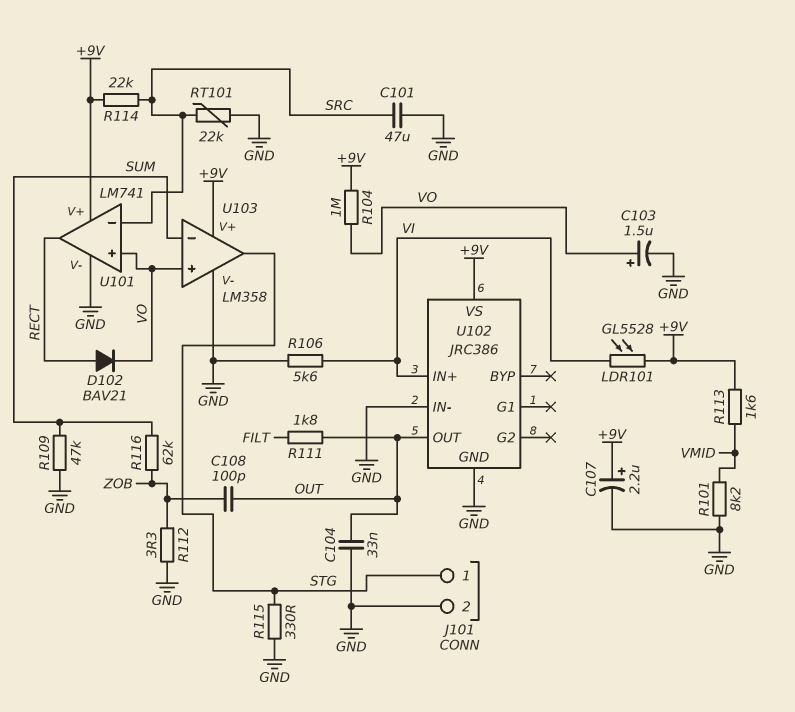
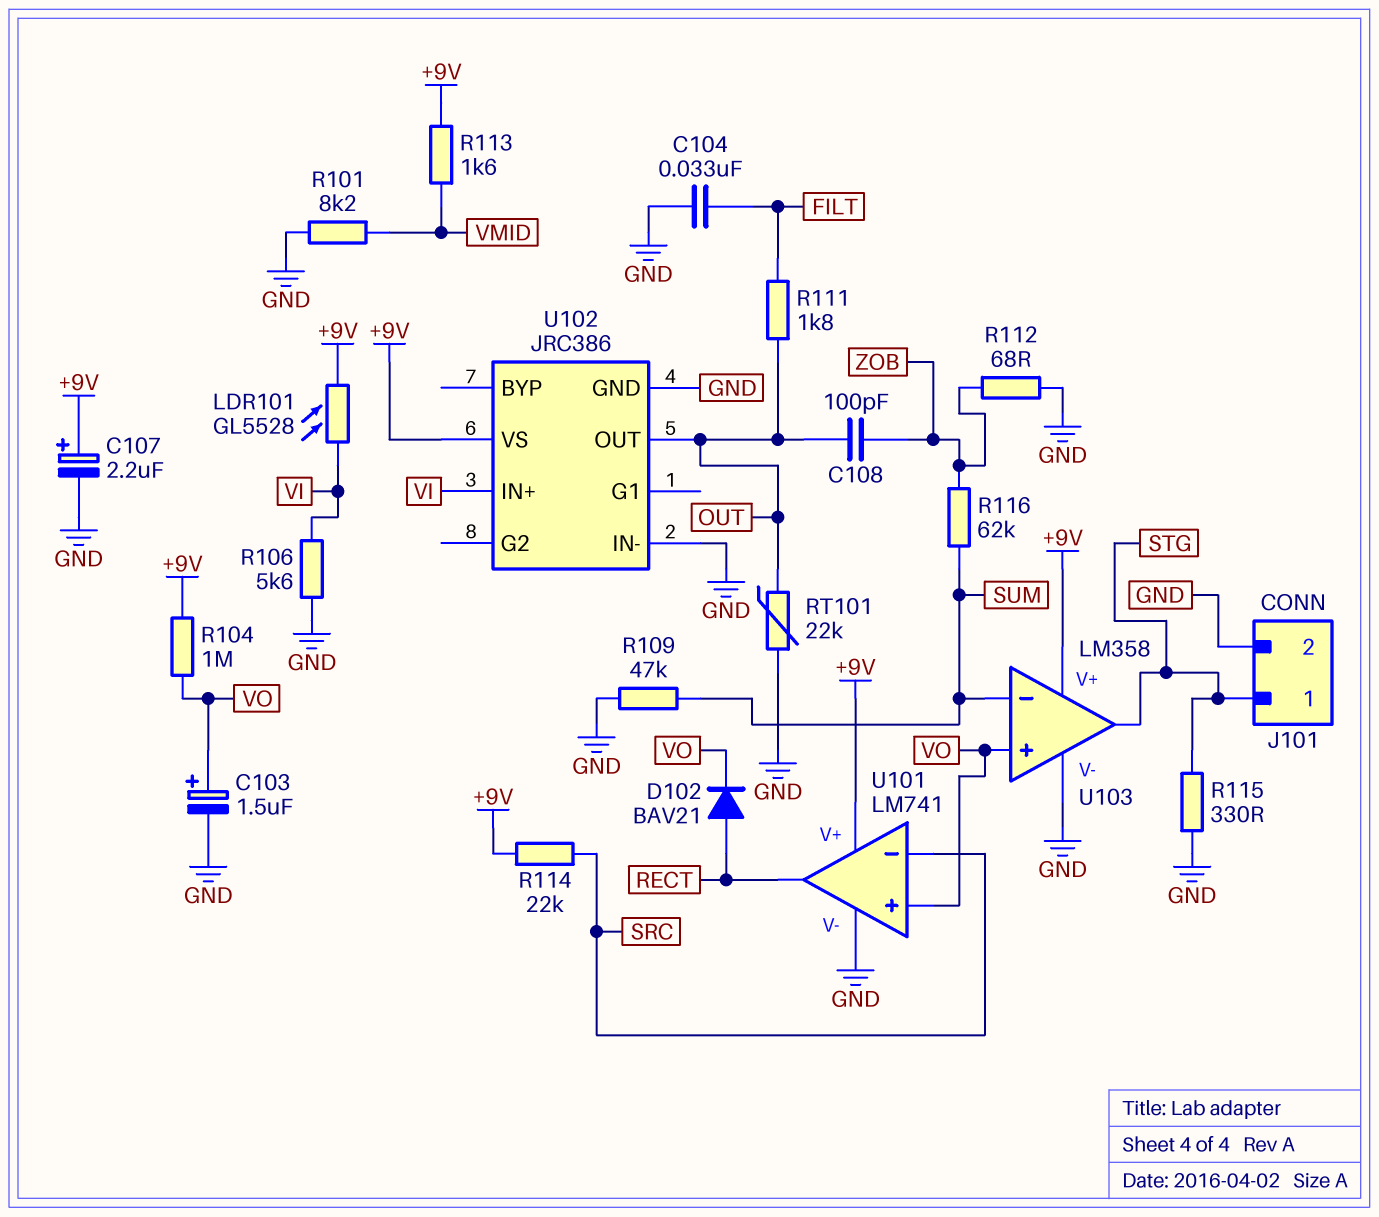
C101: 47uF (GND, SRC) -> none
C104: 33nF (GND, OUT) -> 33nF (FILT, GND)
R112: 3.3 (GND, ZOB) -> 68 (GND, ZOB)
RT101: 22k (GND, SRC) -> 22k (GND, OUT)

